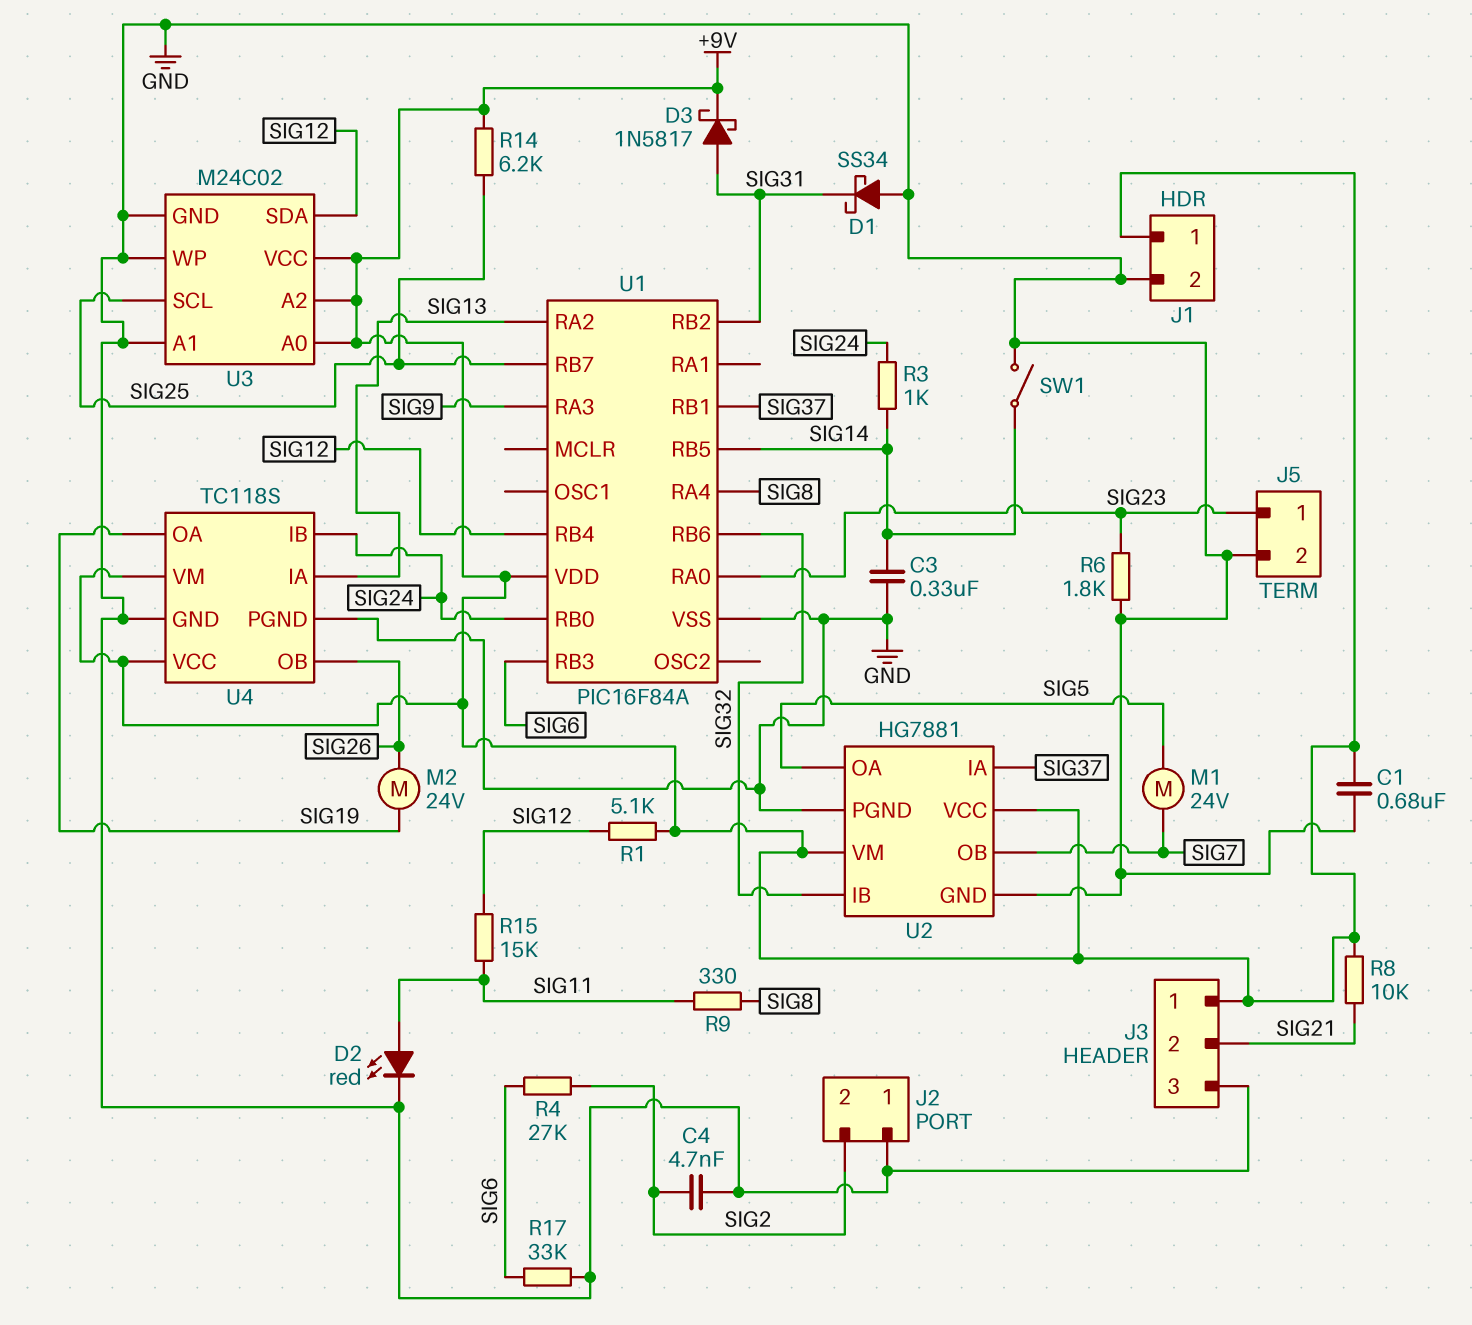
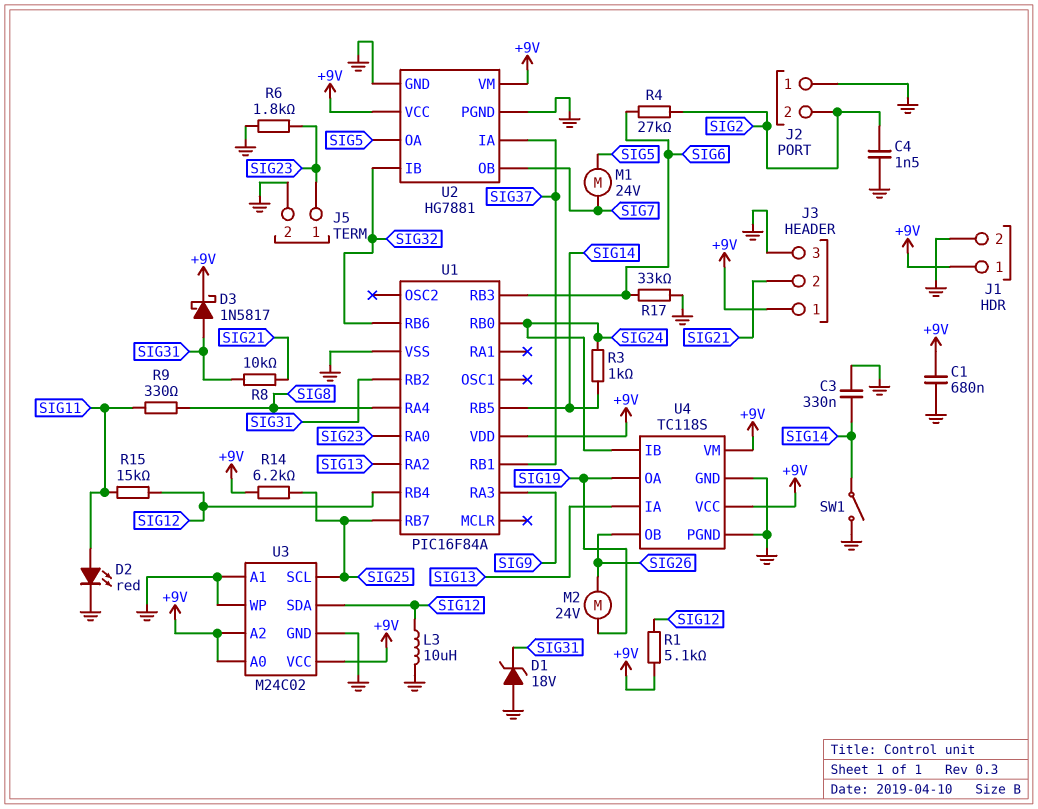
C4: 4.7nF (GND, SIG2) -> 1.5nF (GND, SIG2)
D1: schottky SS34 (A GND, K SIG31) -> zener 18V (A GND, K SIG31)
L3: none -> 10uH (GND, SIG12)
R8: 10k (+9V, SIG21) -> 10k (SIG21, SIG31)

